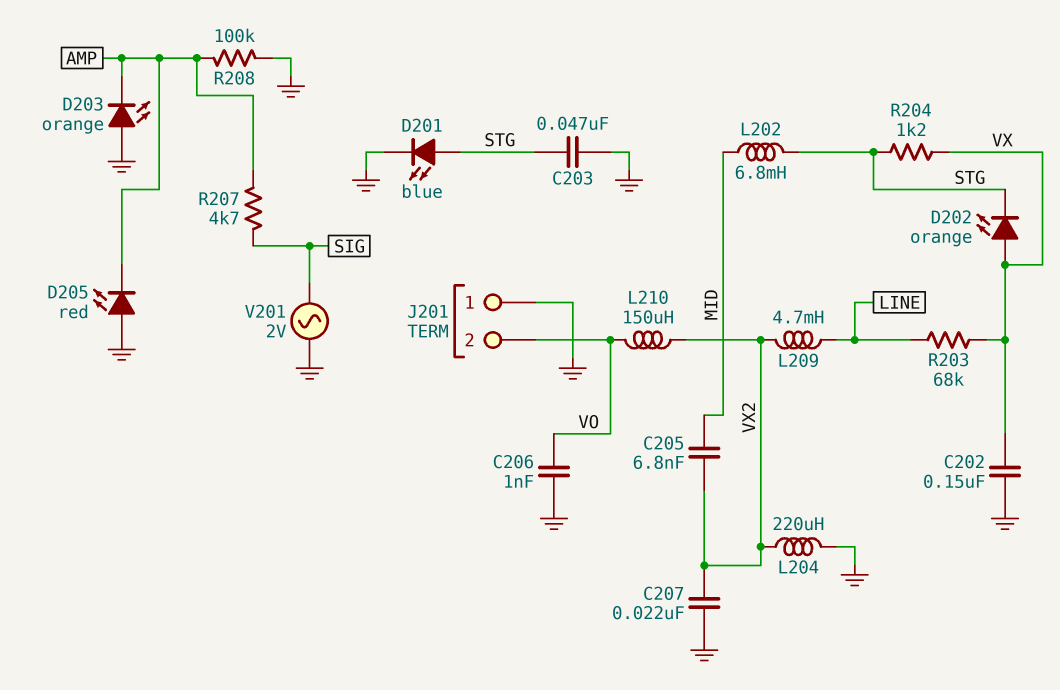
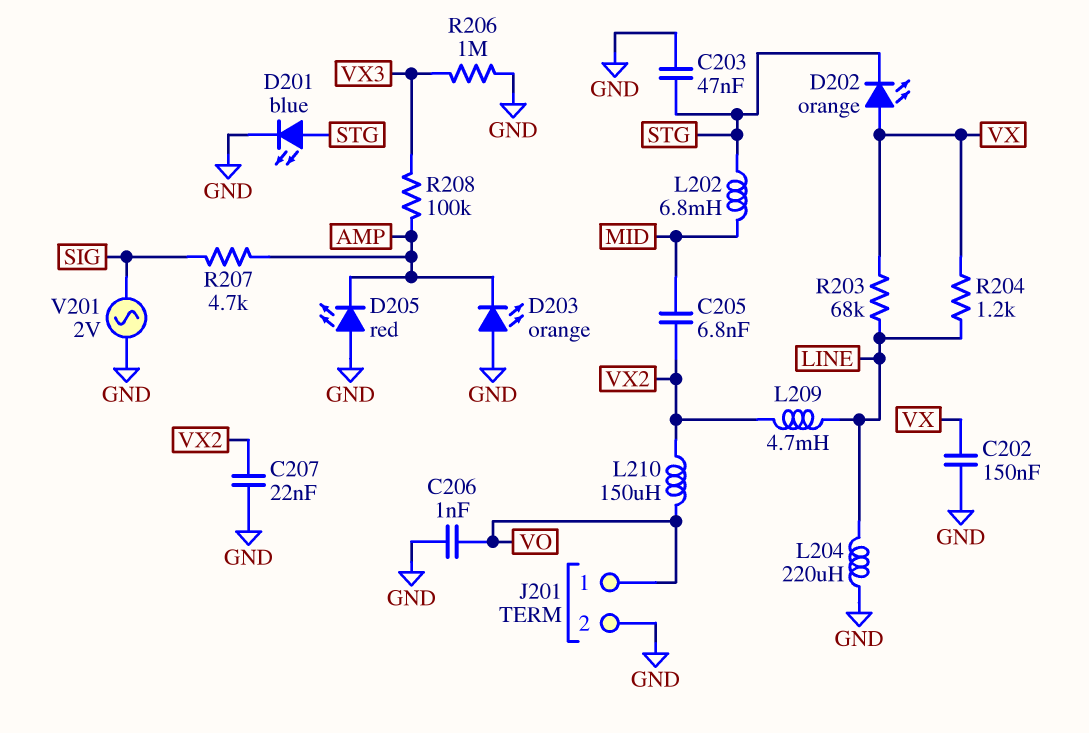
J201 pin 1: GND -> VO
J201 pin 2: VO -> GND
L204: 220uH (GND, VX2) -> 220uH (GND, LINE)
R204: 1.2k (STG, VX) -> 1.2k (LINE, VX)
R206: none -> 1M (GND, VX3)
R208: 100k (AMP, GND) -> 100k (AMP, VX3)

